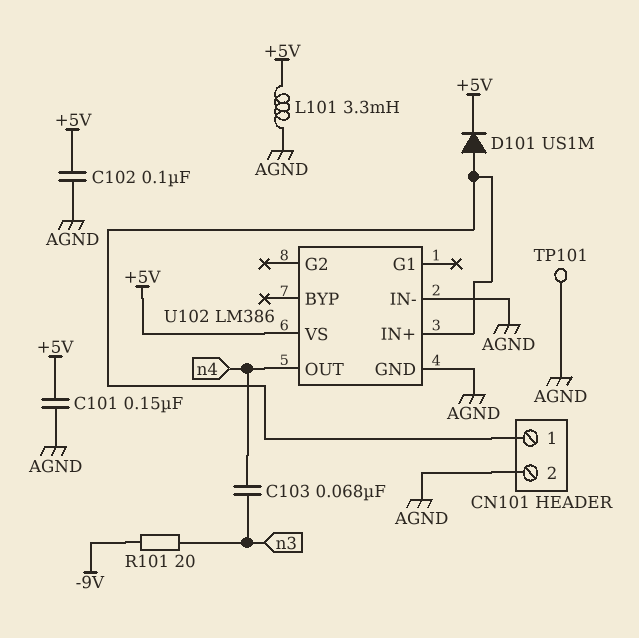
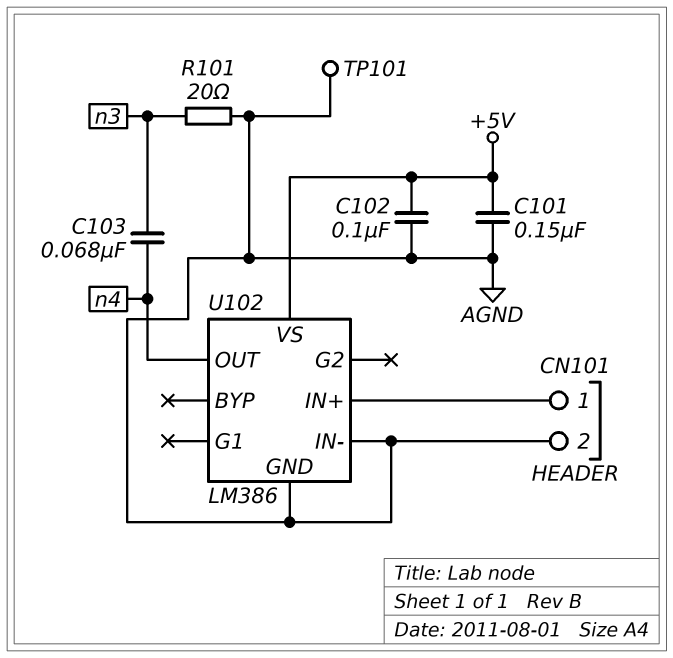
D101: diode US1M (A CN101/1, K +5V) -> none
L101: 3.3mH (+5V, AGND) -> none
R101: 20 (-9V, n3) -> 20 (AGND, n3)

